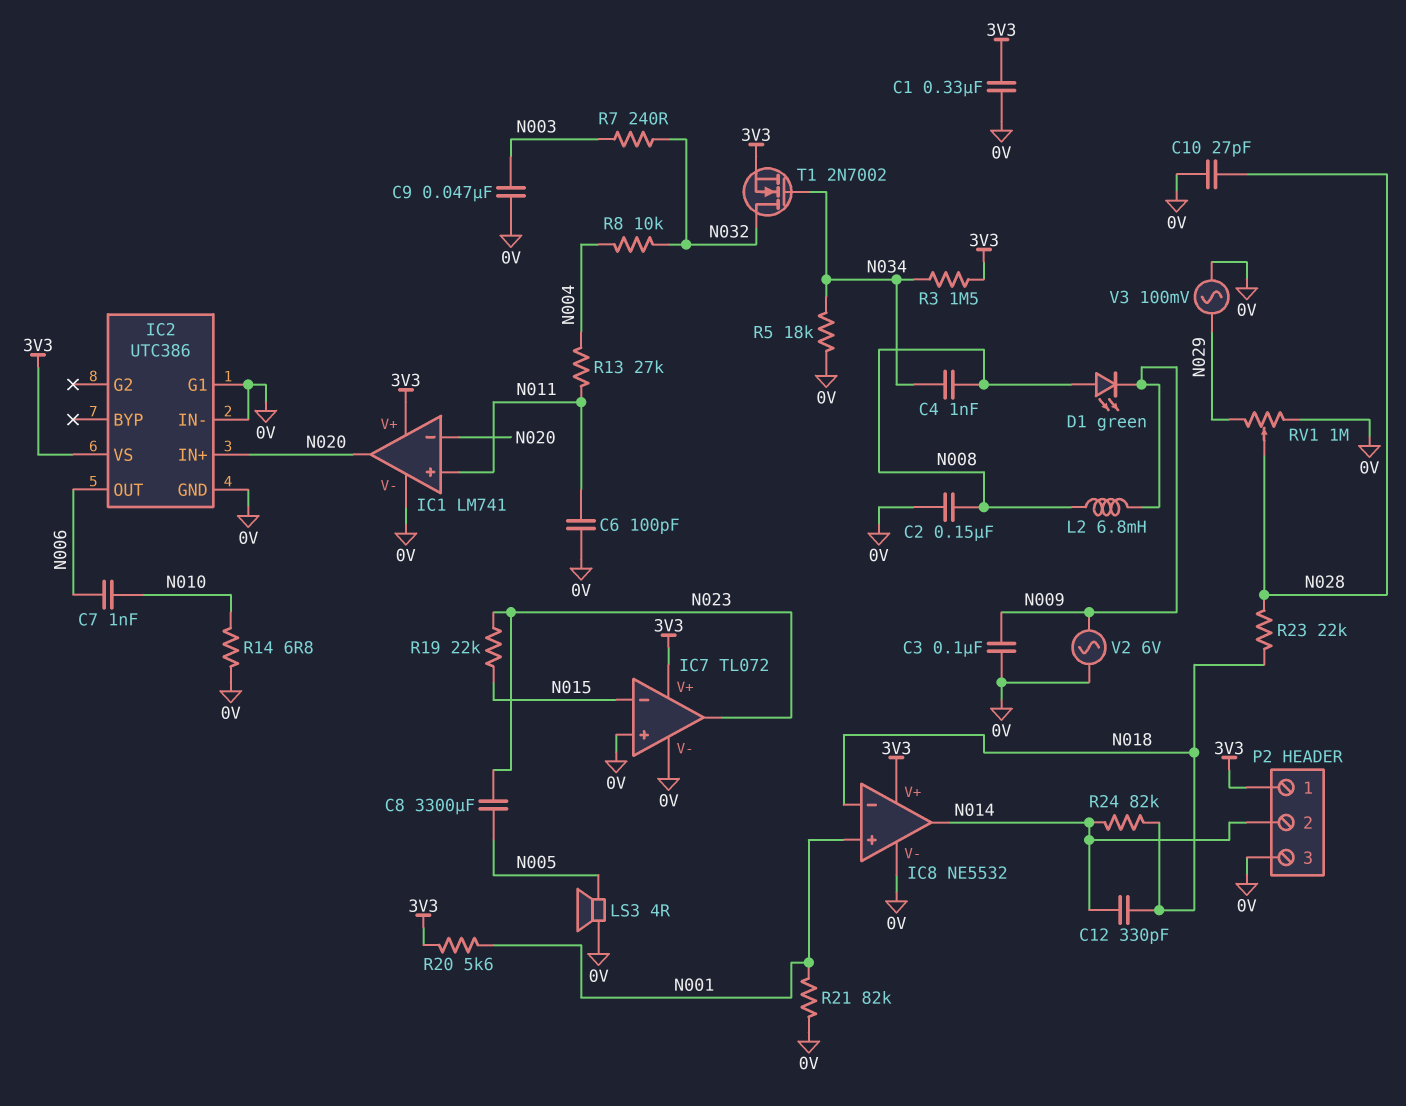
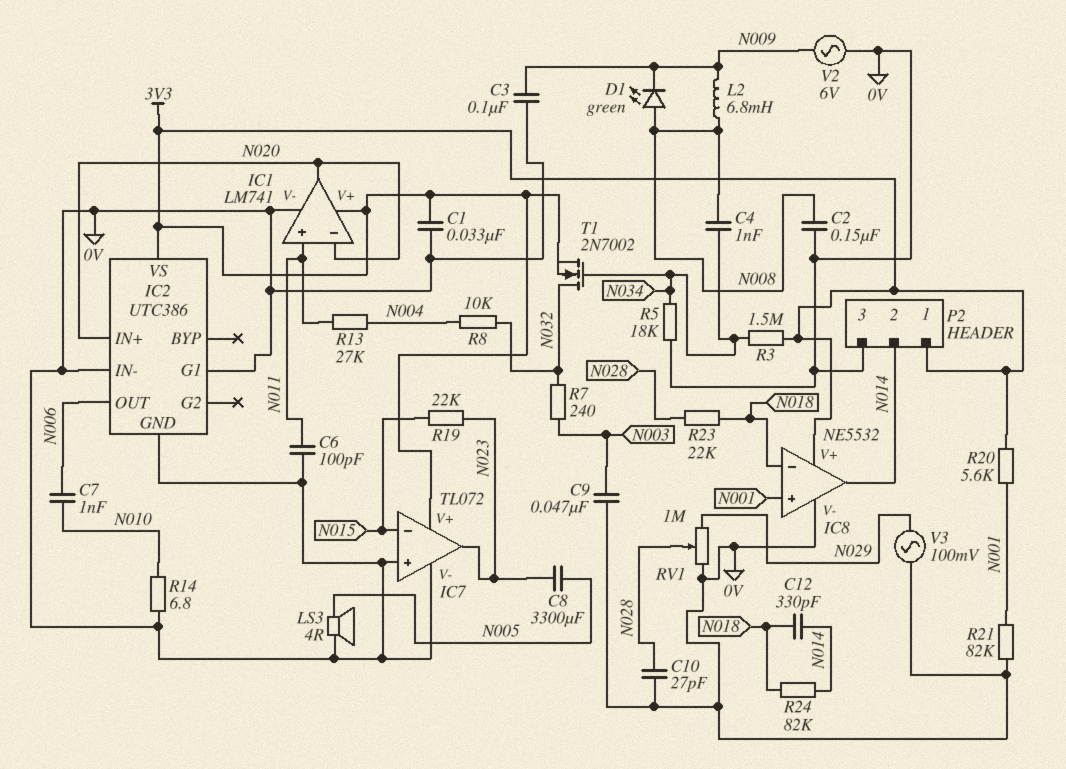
C1: 330nF (0V, 3V3) -> 33nF (0V, 3V3)

